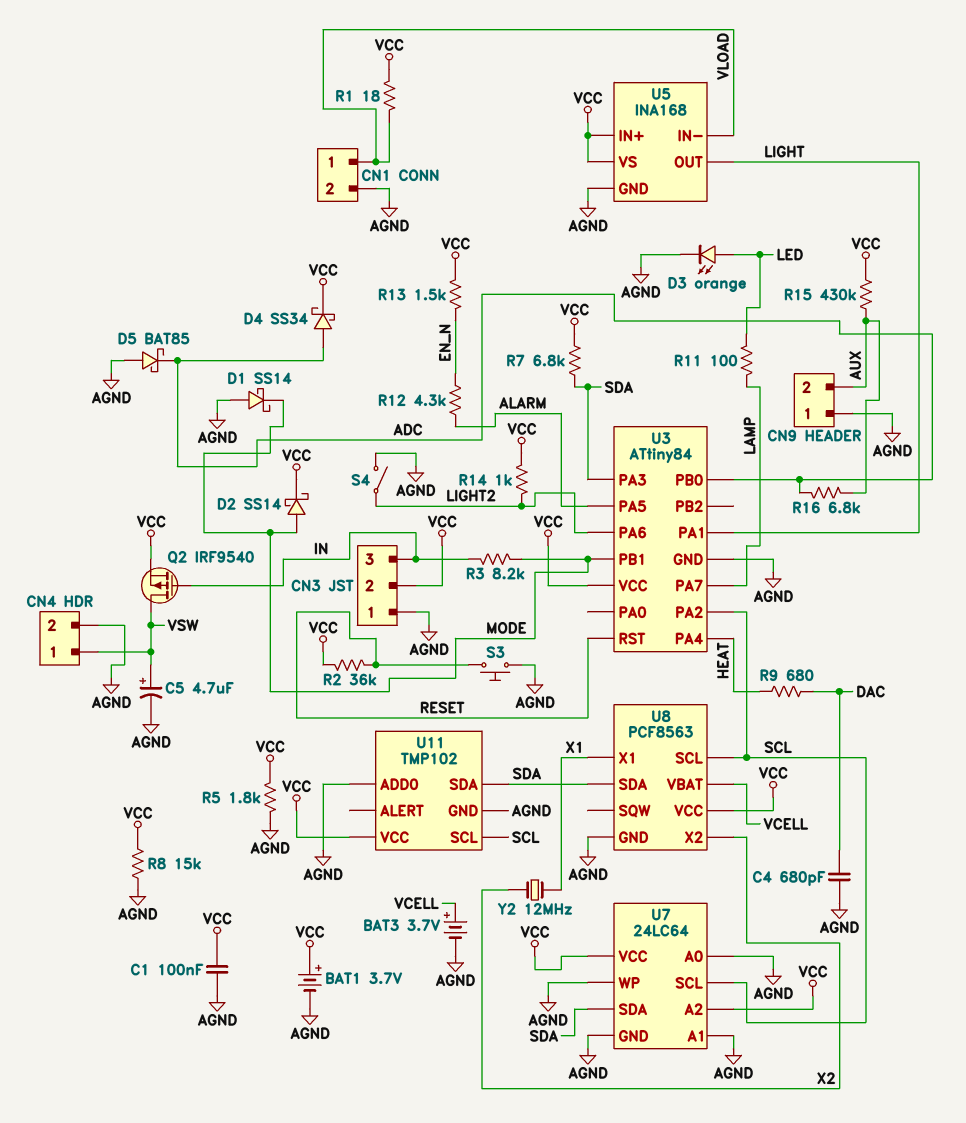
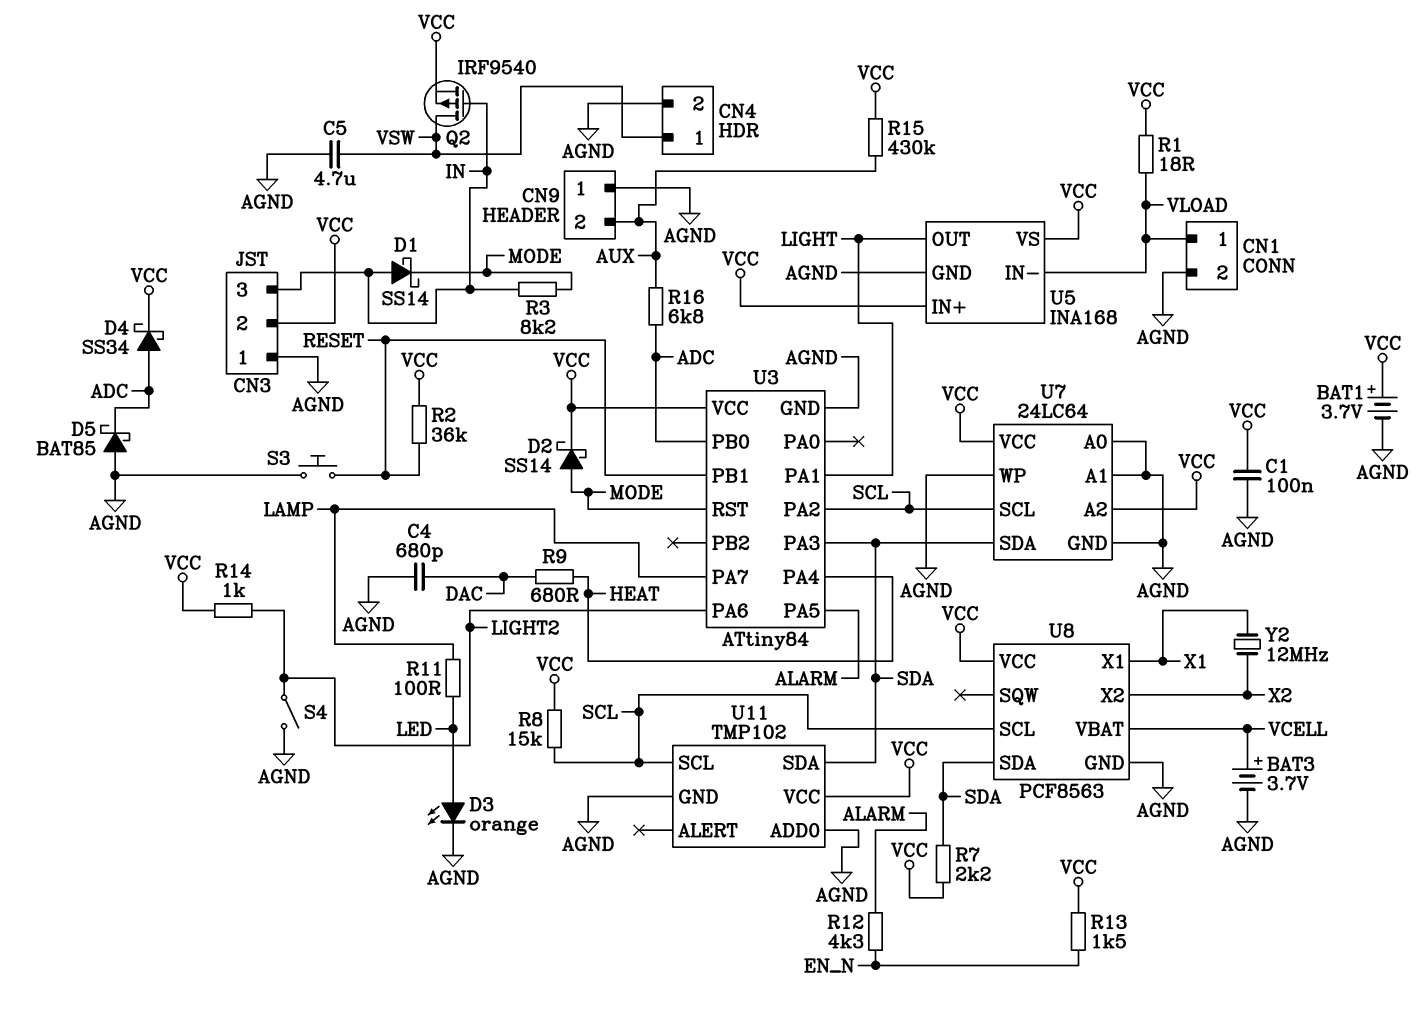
C5: 4.7uF (plus VSW, minus AGND) -> 4.7uF (AGND, VSW)
D1: schottky SS14 (A AGND, K MODE) -> schottky SS14 (A IN, K MODE)
R5: 1.8k (AGND, VCC) -> none
R7: 6.8k (SDA, VCC) -> 2.2k (SDA, VCC)
R8: 15k (AGND, VCC) -> 15k (SCL, VCC)
U3 pin PB1: MODE -> RESET
U3 pin RST: RESET -> MODE

